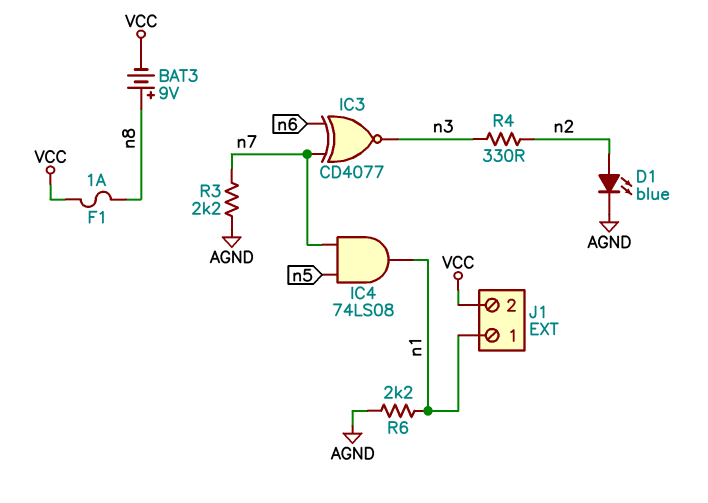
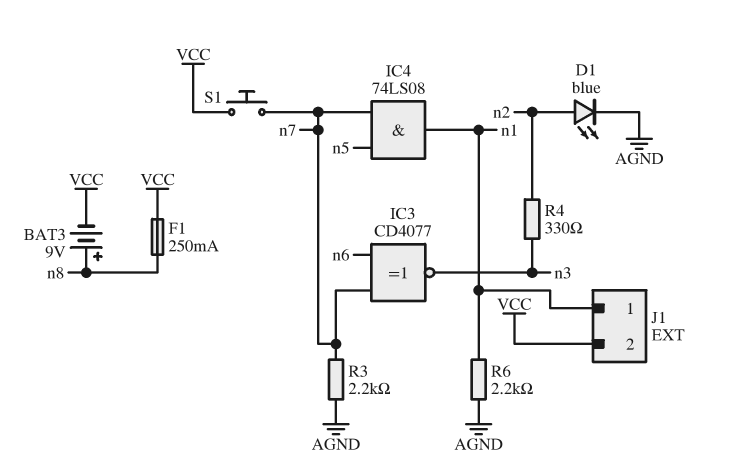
F1: 1A (VCC, n8) -> 250mA (VCC, n8)
S1: none -> button (VCC, n7)

